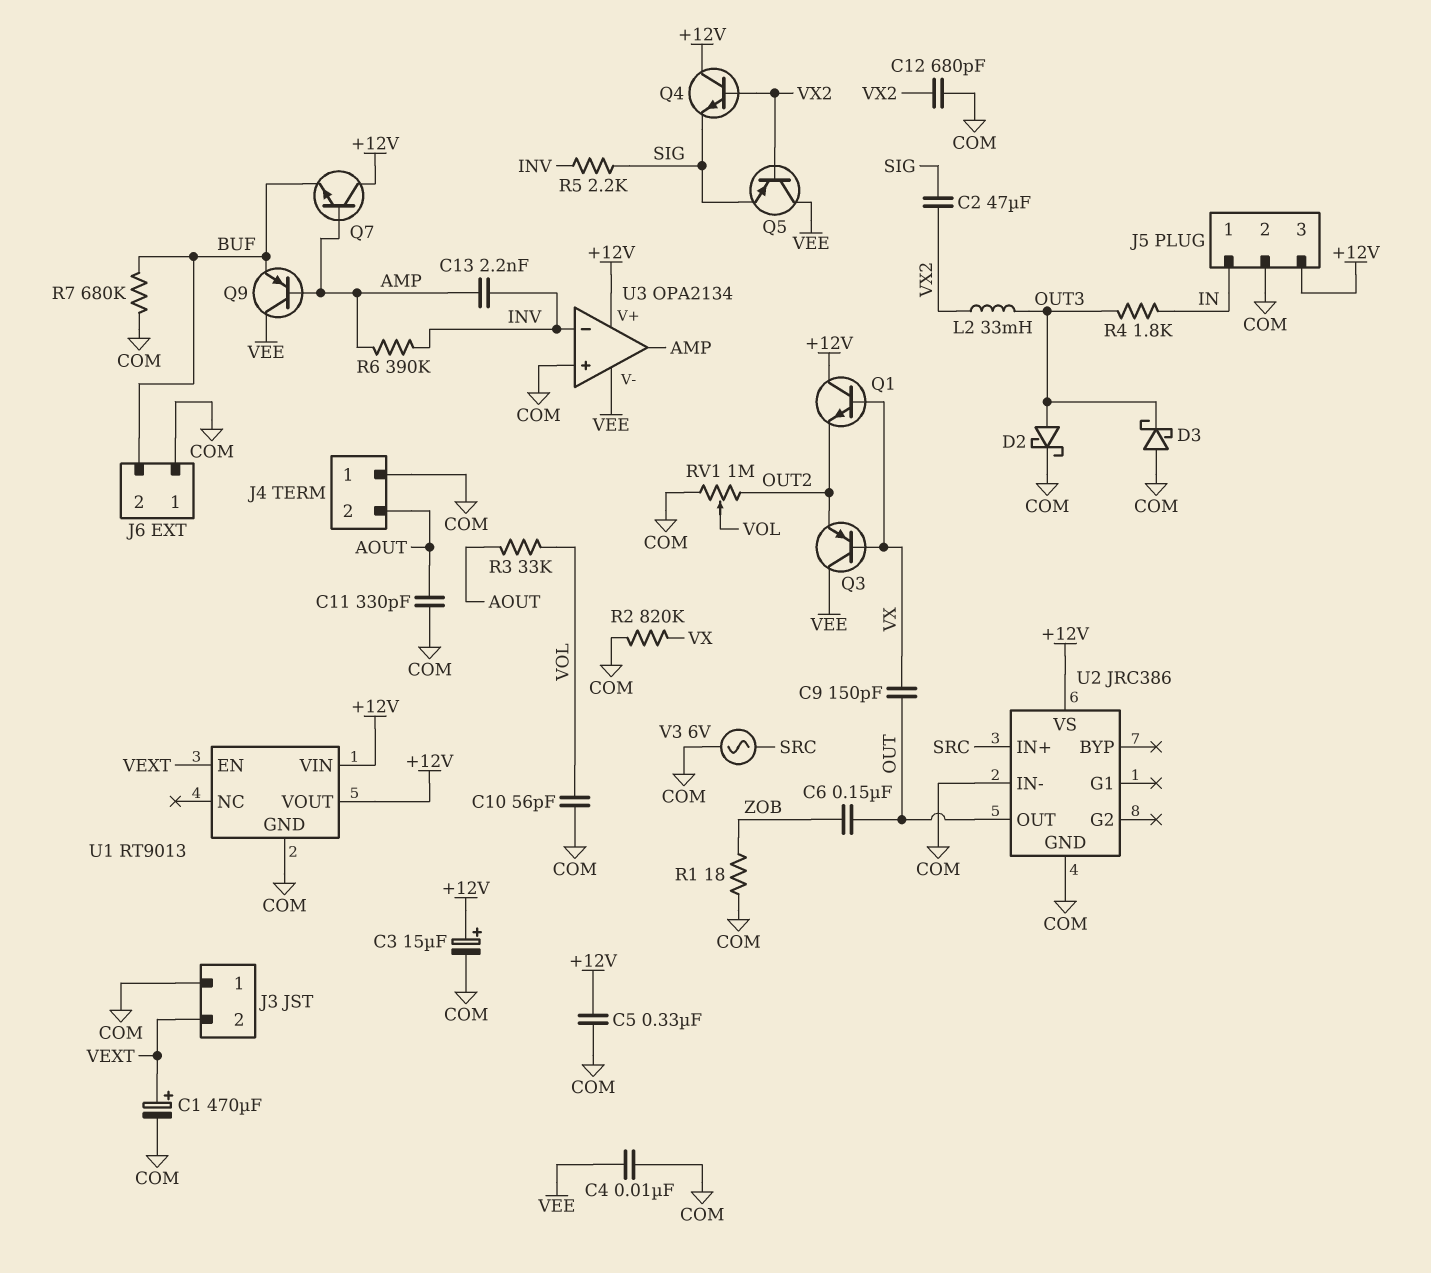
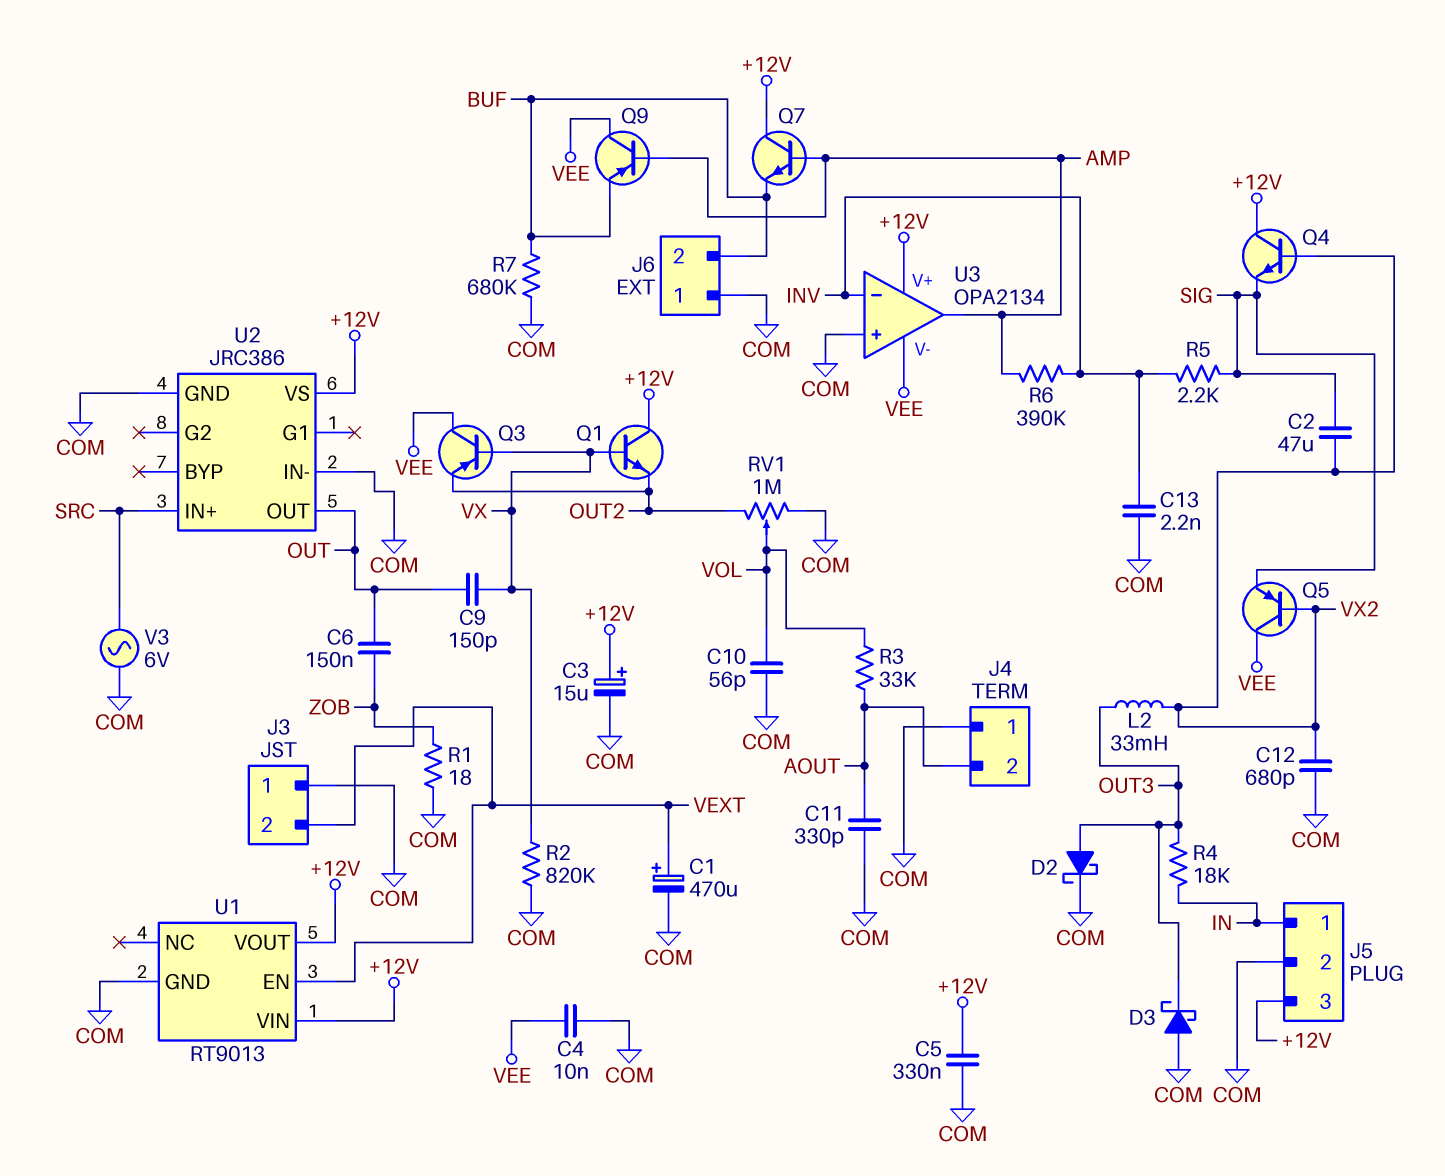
C13: 2.2nF (AMP, INV) -> 2.2nF (COM, INV)
R4: 1.8k (IN, OUT3) -> 18k (IN, OUT3)

